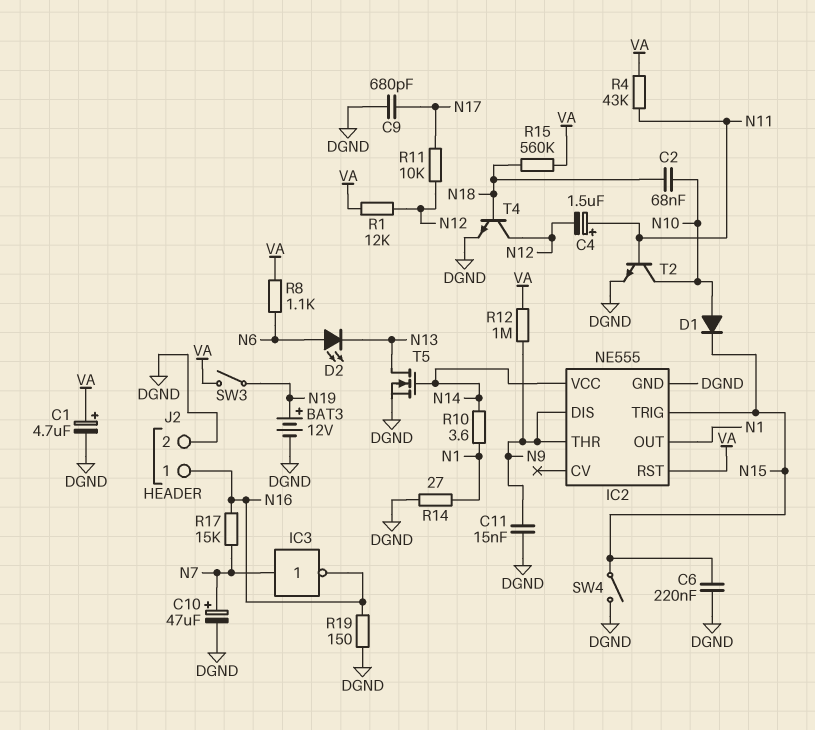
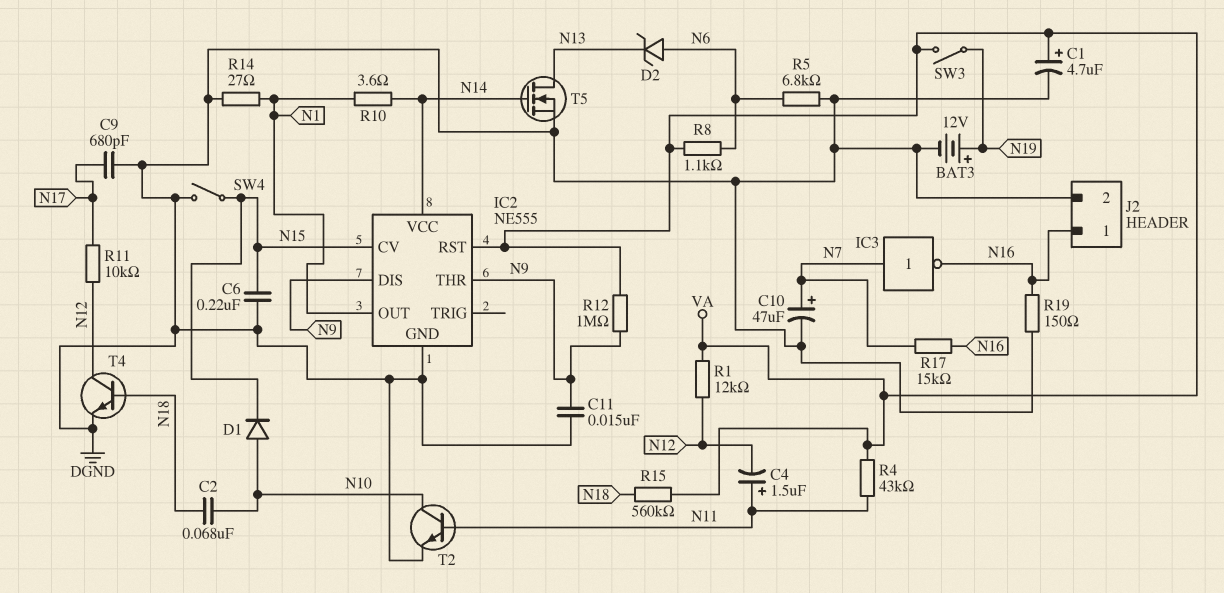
D2: LED (A N6, K N13) -> zener (A N6, K N13)
IC2 pin CV: none -> N15
IC2 pin TRIG: N15 -> none
R5: none -> 6.8k (DGND, N6)

